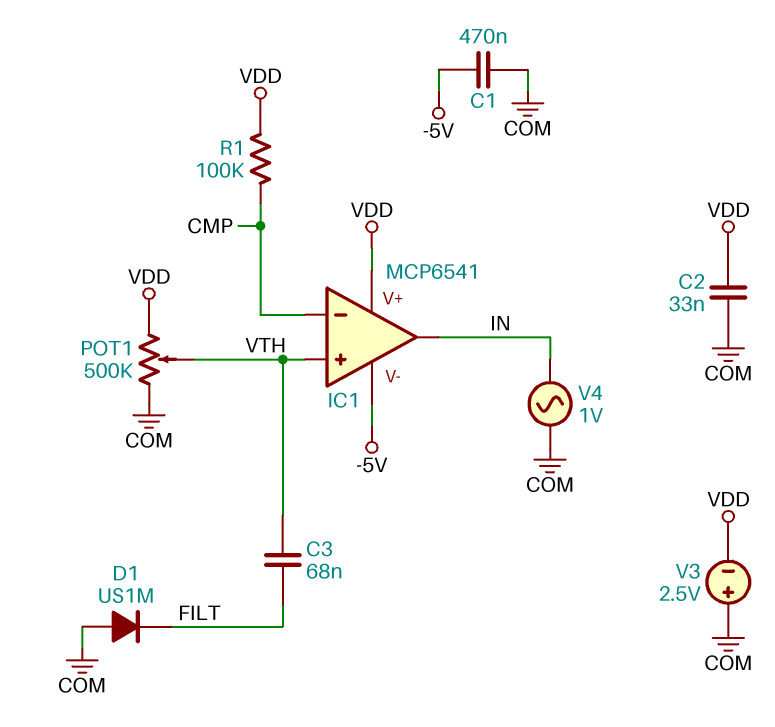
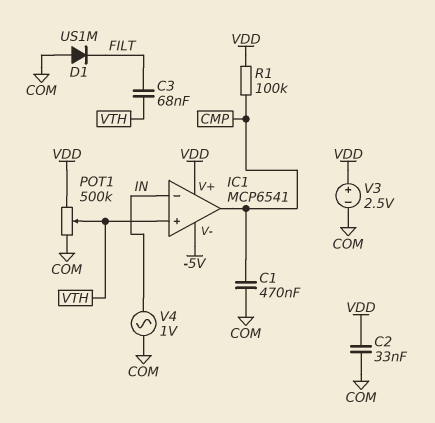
C1: 470nF (-5V, COM) -> 470nF (CMP, COM)
IC1 pin in-: CMP -> IN
IC1 pin out: IN -> CMP
V3: 2.5V (plus COM, minus VDD) -> 2.5V (plus VDD, minus COM)

